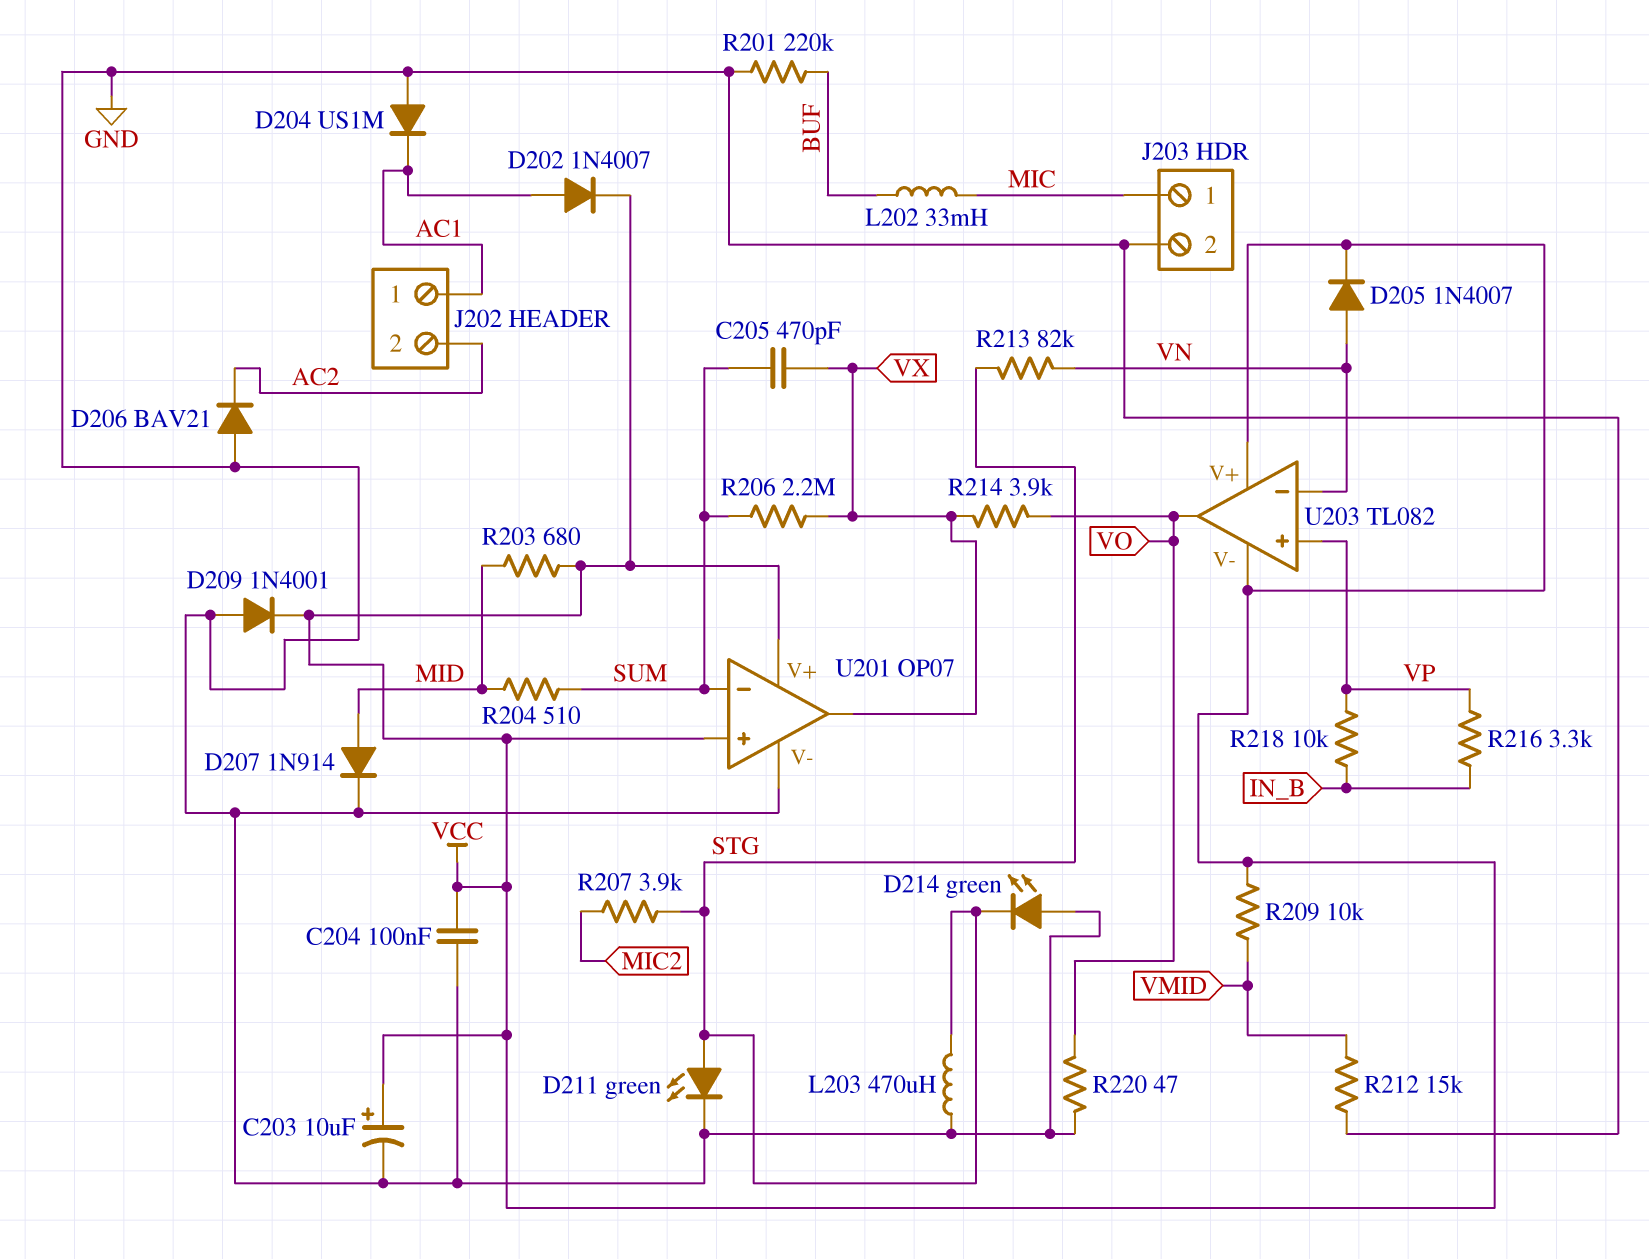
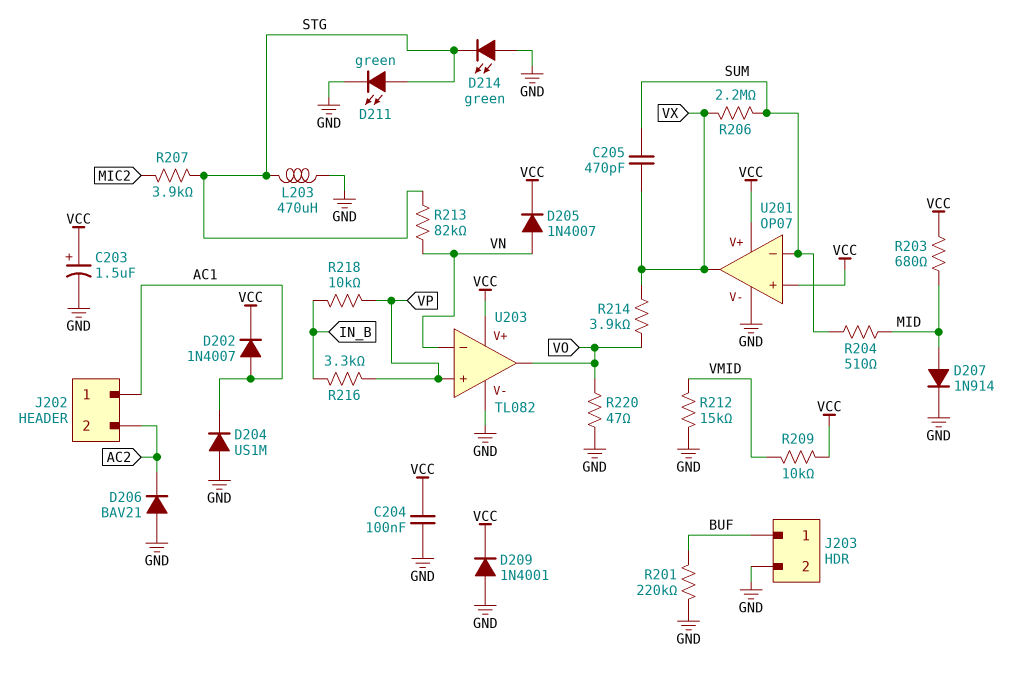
C203: 10uF (plus VCC, minus GND) -> 1.5uF (plus VCC, minus GND)
J203 pin 1: MIC -> BUF
L202: 33mH (BUF, MIC) -> none
U203 pin V-: VCC -> GND

